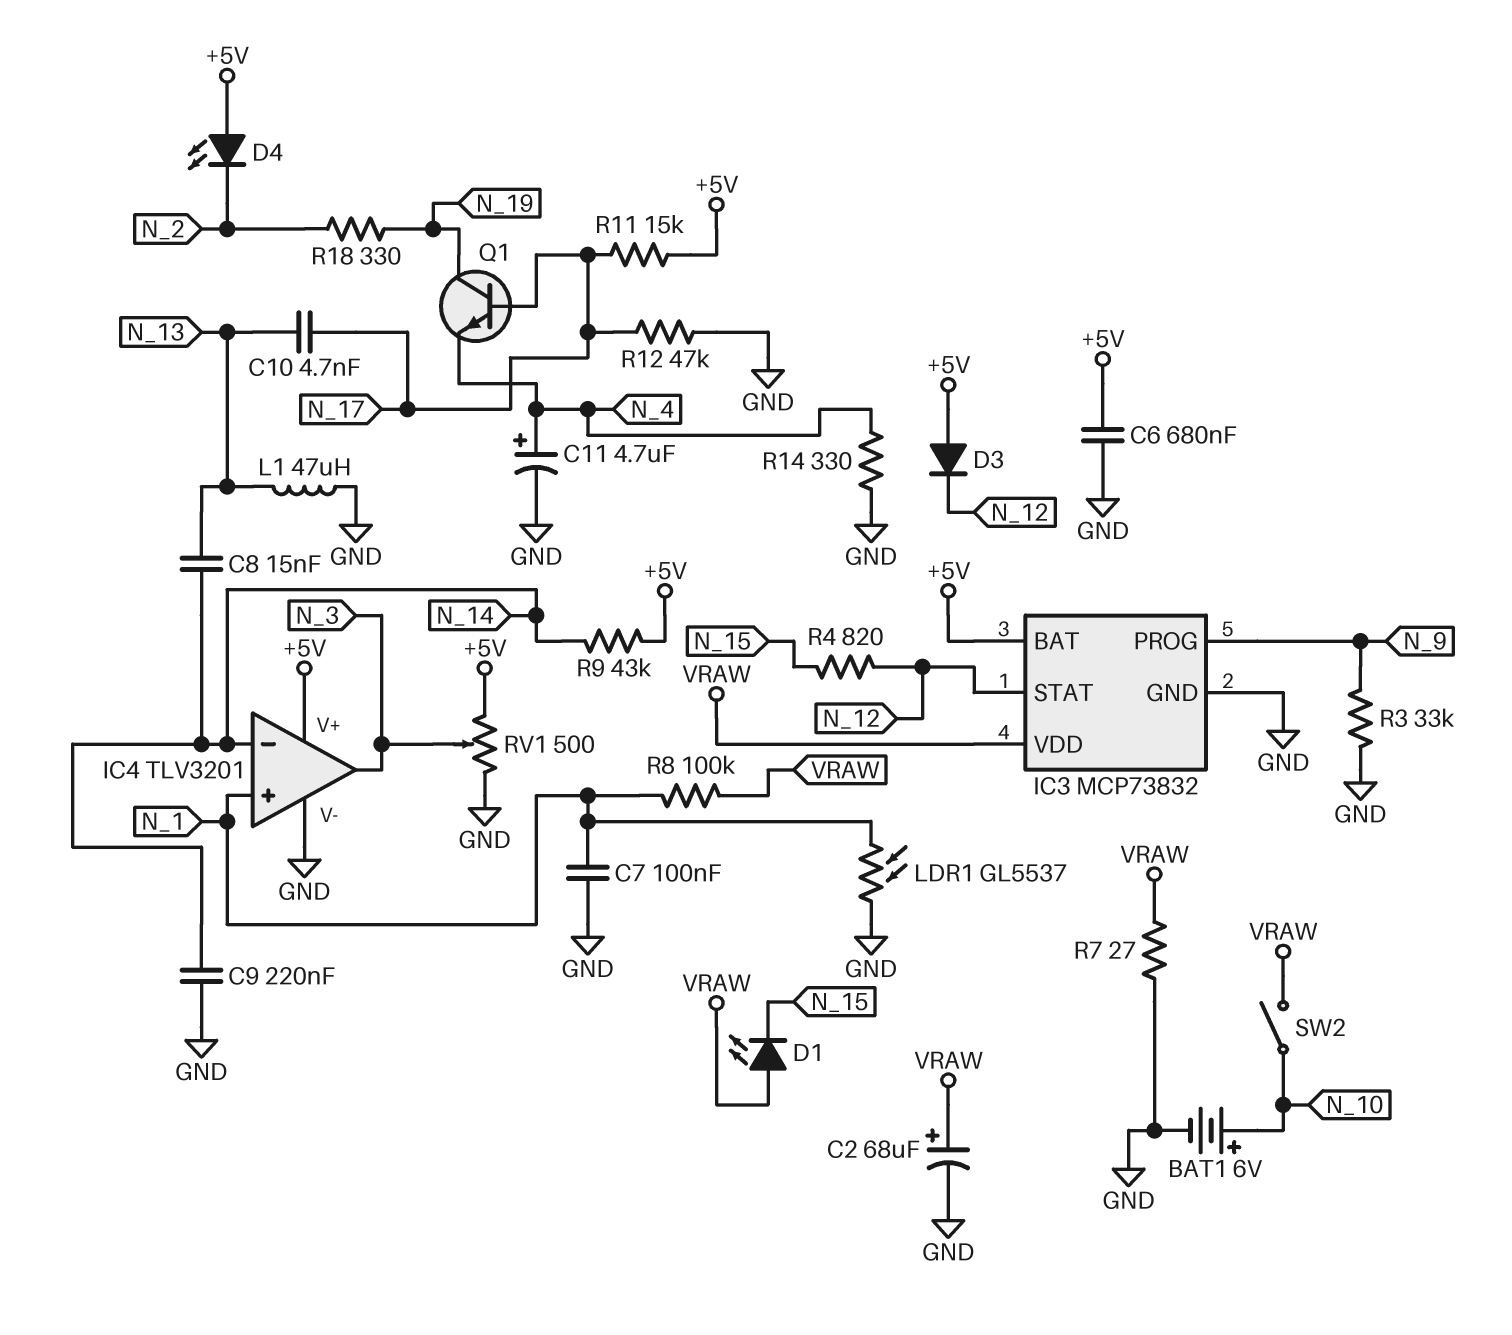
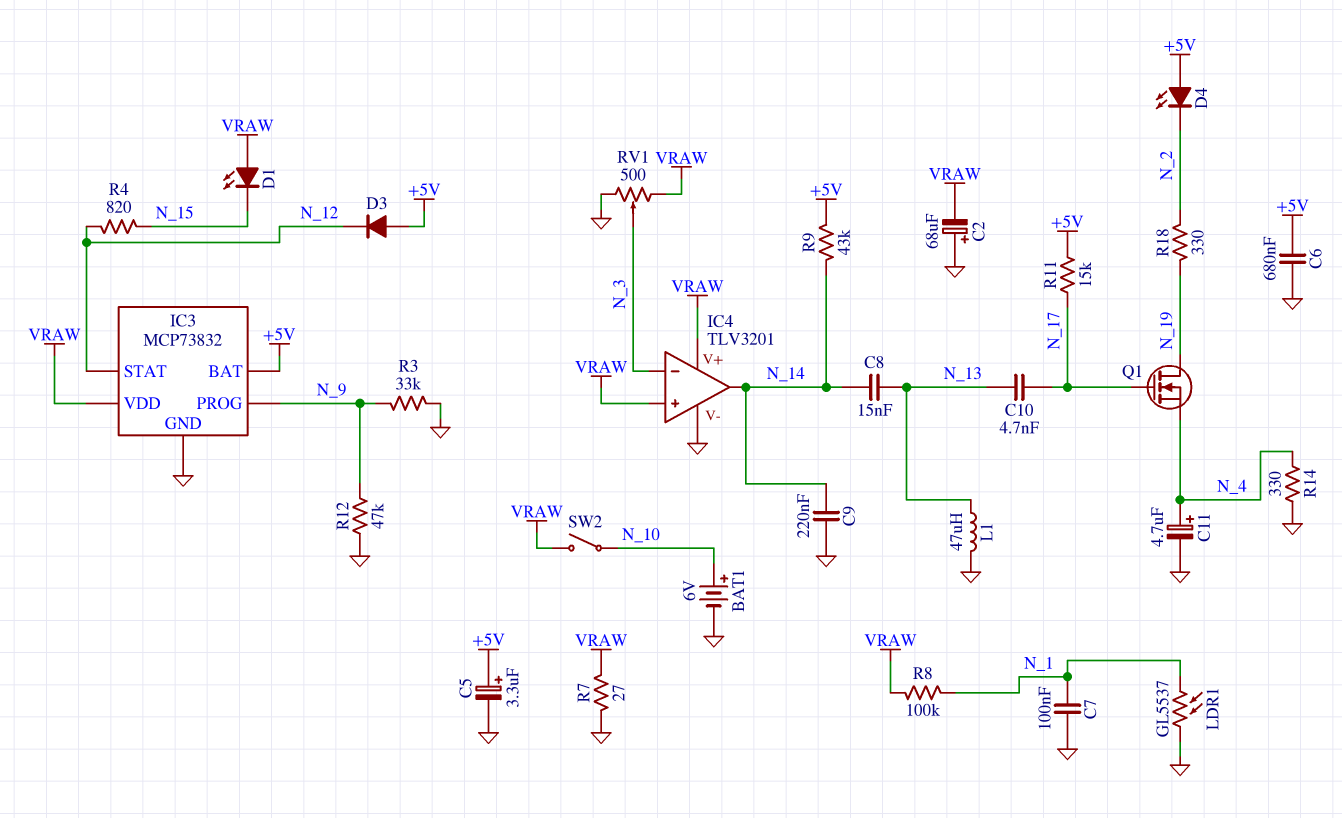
C2: 68uF (plus VRAW, minus GND) -> 68uF (plus GND, minus VRAW)
C5: none -> 3.3uF (plus +5V, minus GND)
IC4 pin V+: +5V -> VRAW
IC4 pin in+: N_1 -> VRAW
IC4 pin in-: N_14 -> N_3
IC4 pin out: N_3 -> N_14
Q1: NPN (B N_17, C N_19, E N_4) -> NMOS (G N_17, D N_19, S N_4)
R12: 47k (GND, N_17) -> 47k (GND, N_9)
RV1: 500 (+5V, GND, wiper N_3) -> 500 (GND, VRAW, wiper N_3)

